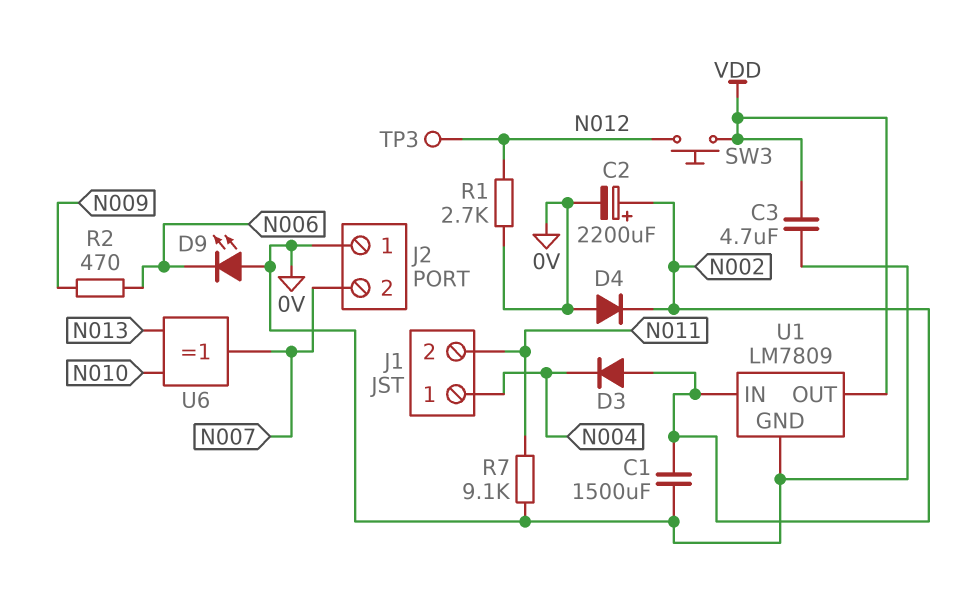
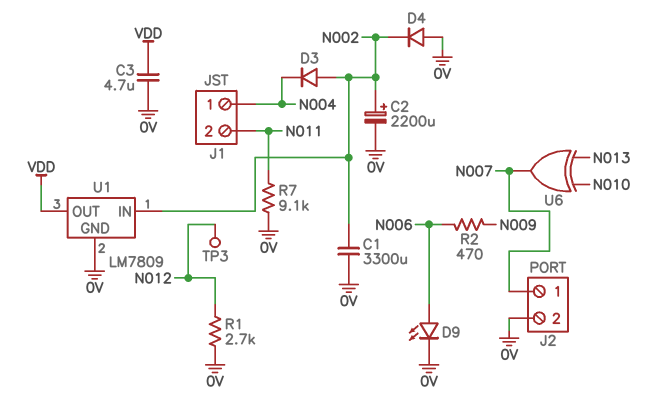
C1: 1500uF (0V, N002) -> 3300uF (0V, N002)
D9: LED (A 0V, K N006) -> LED (A N006, K 0V)
J2 pin 1: 0V -> N007
J2 pin 2: N007 -> 0V
SW3: button (N012, VDD) -> none

